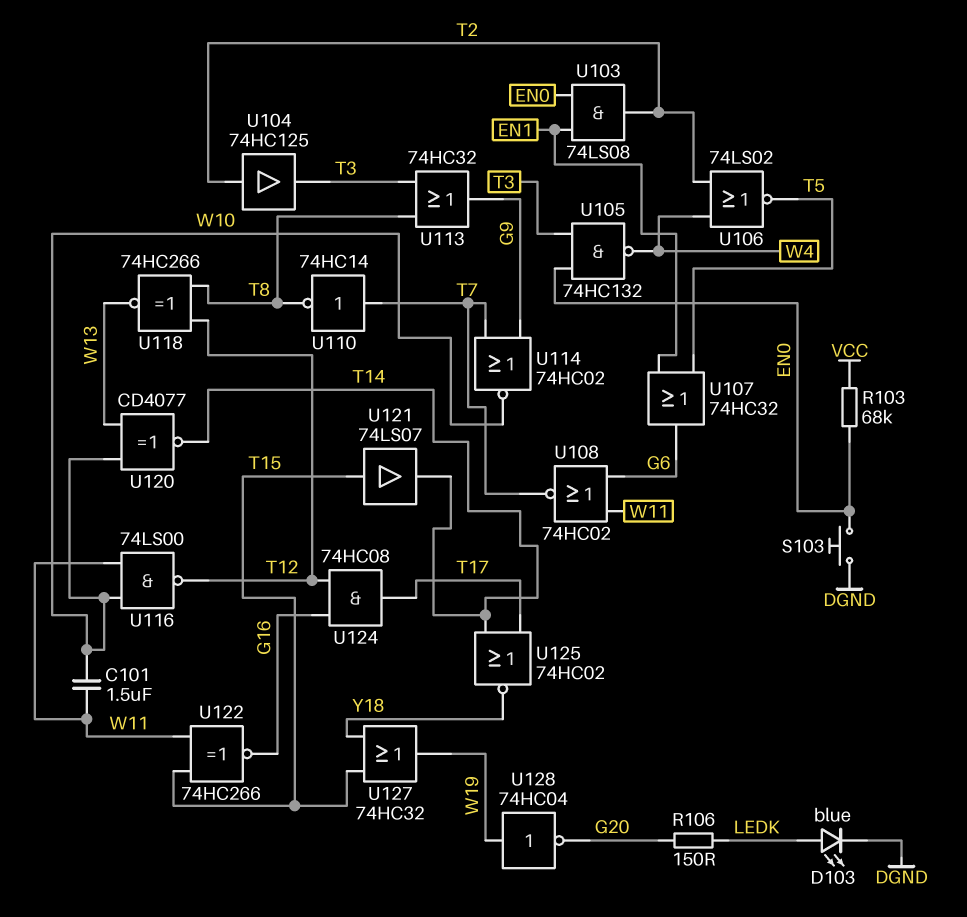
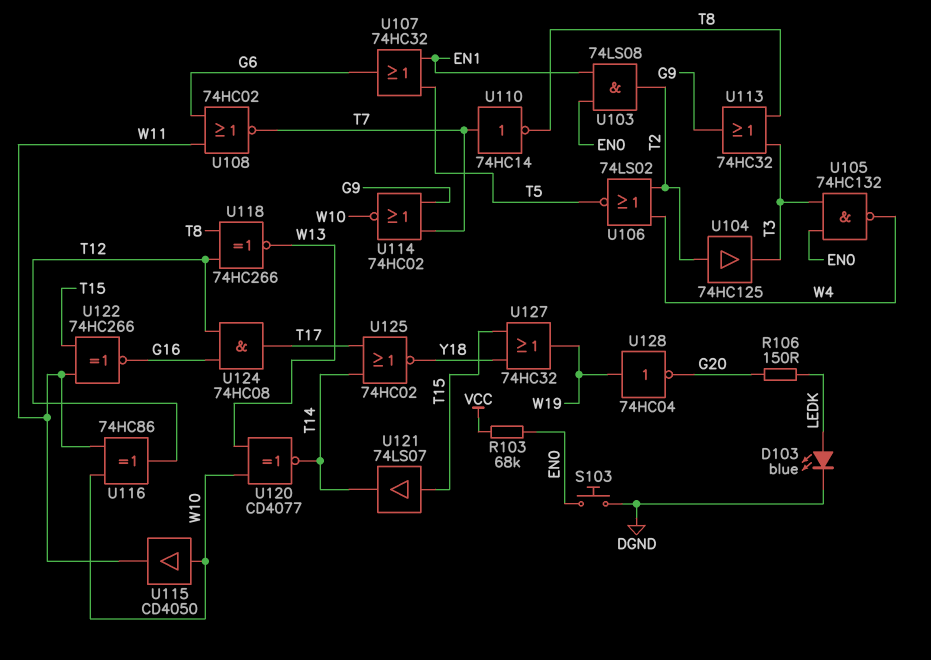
C101: 1.5uF (W10, W11) -> none
U115: none -> buffer CD4050 (in W10, out W11)
U116: NAND 74LS00 (in W10, in W11, out T12) -> XOR 74HC86 (in W10, in W11, out T12)

